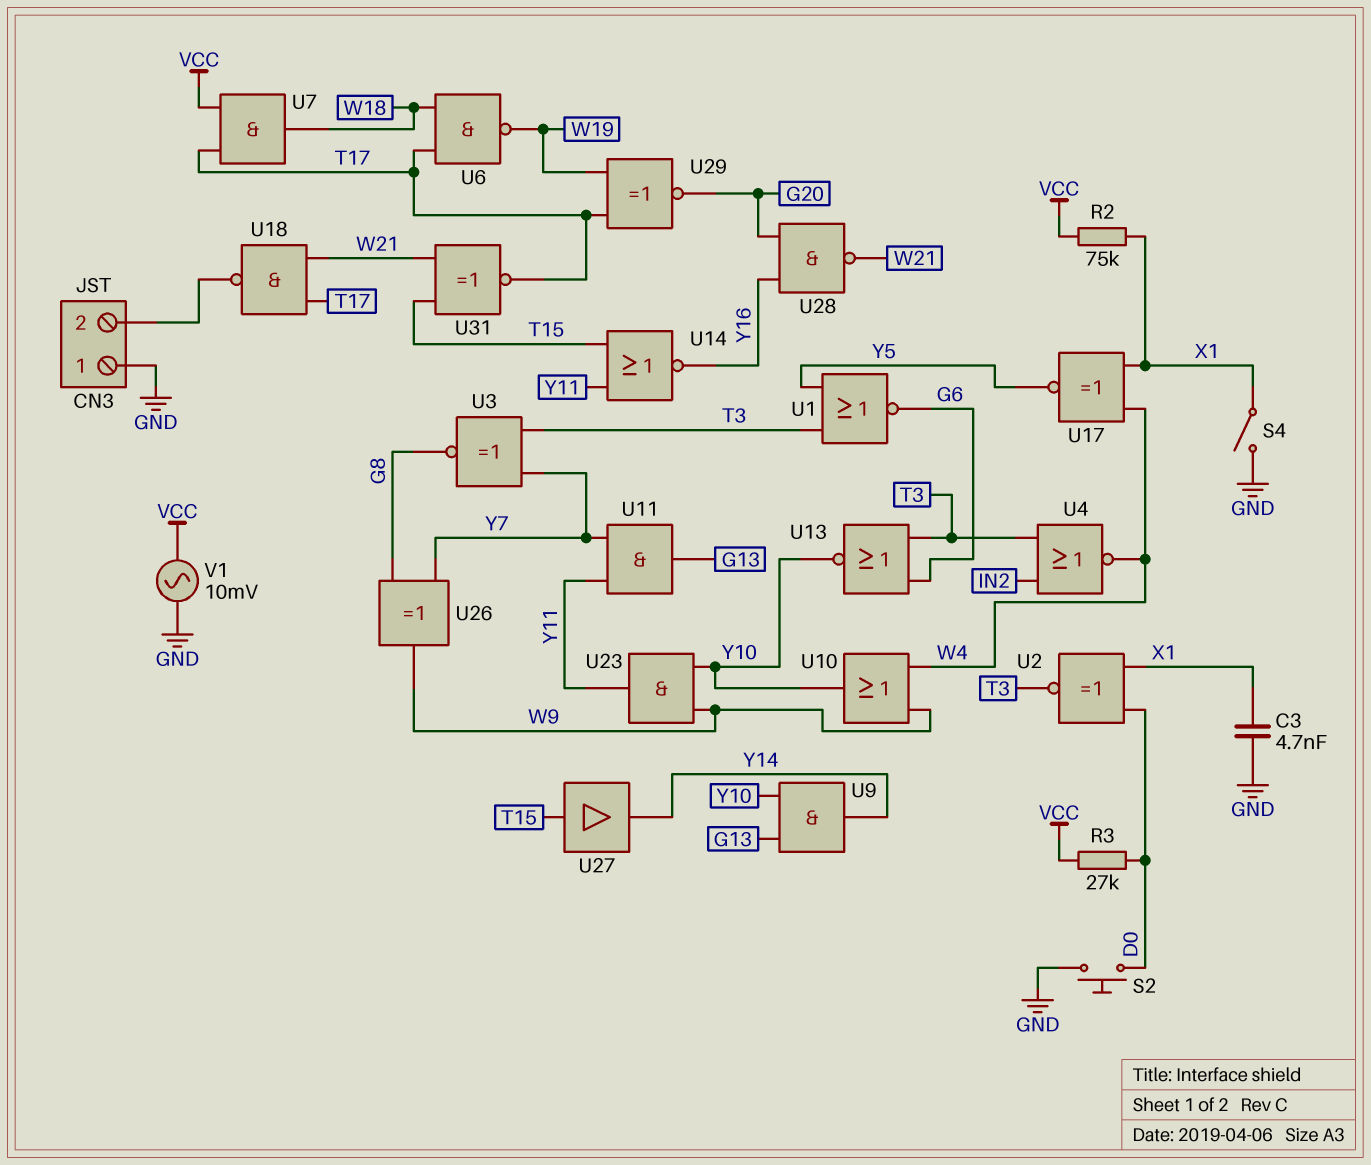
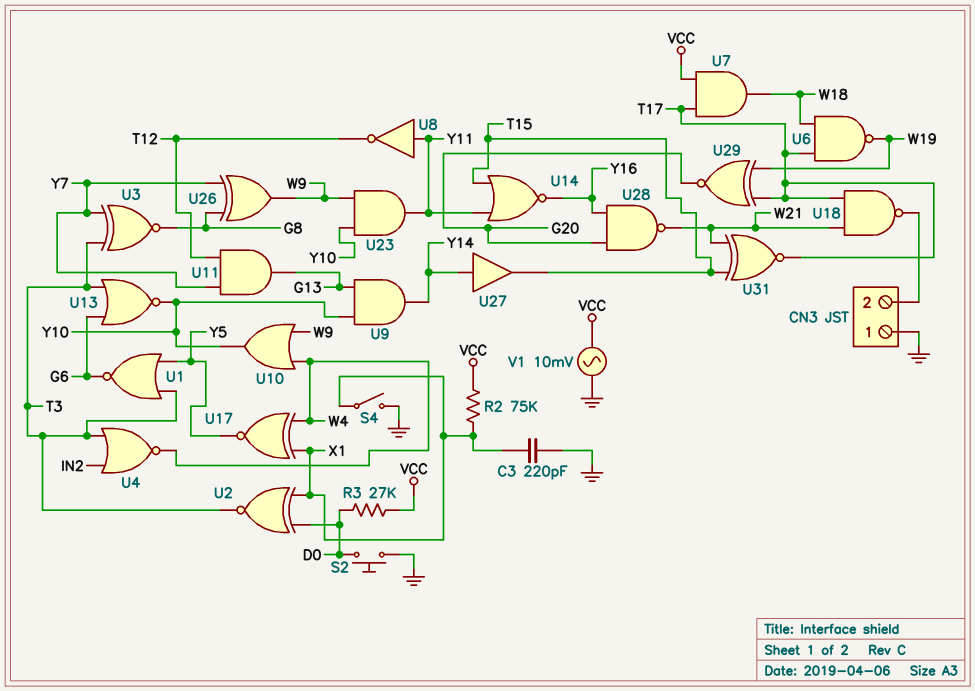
C3: 4.7nF (GND, X1) -> 220pF (GND, X1)
U8: none -> NOT (in Y11, out T12)
U11: AND (in Y7, in Y11, out G13) -> AND (in T12, in Y7, out G13)
U27: buffer (in T15, out Y14) -> buffer (in Y14, out T15)

